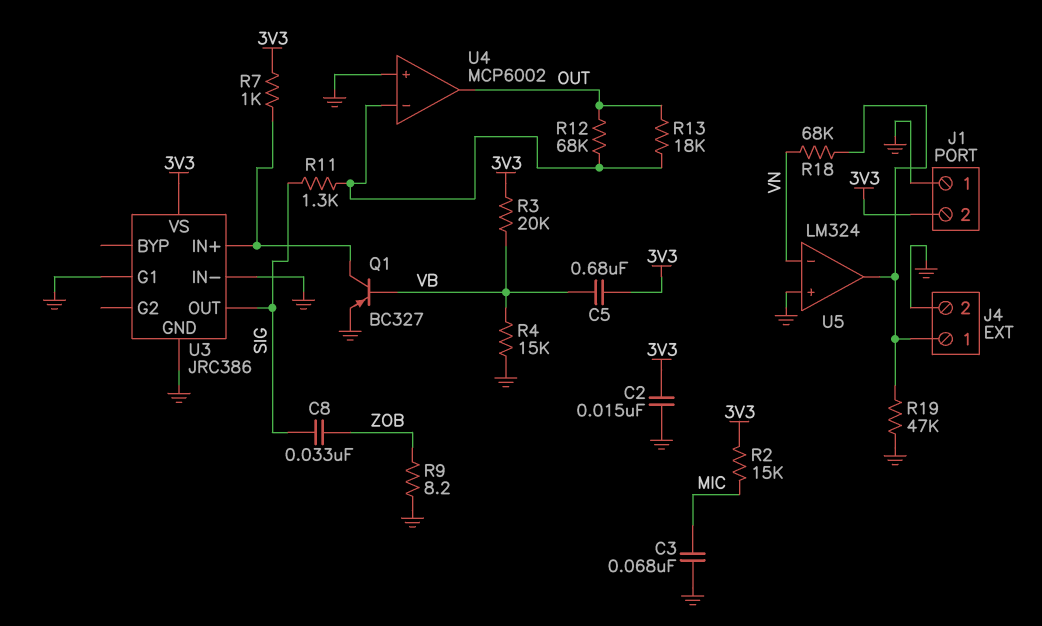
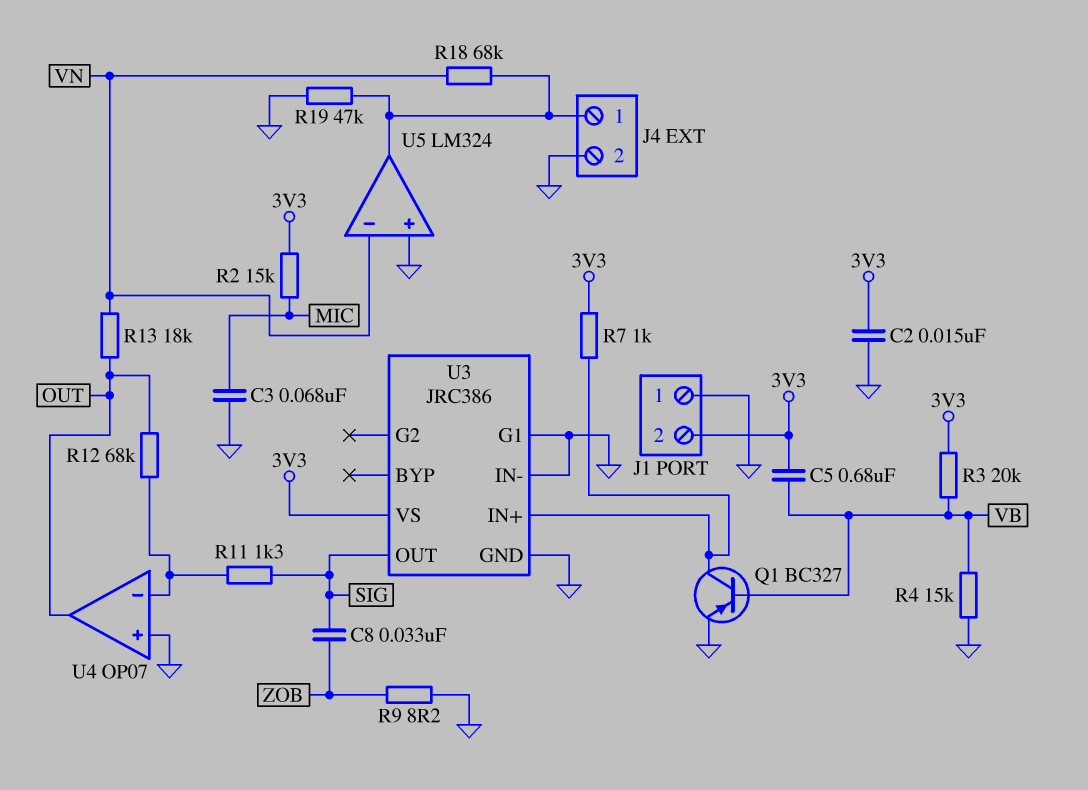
R13: 18k (OUT, U4/in-) -> 18k (OUT, VN)
U4: MCP6002 -> OP07

